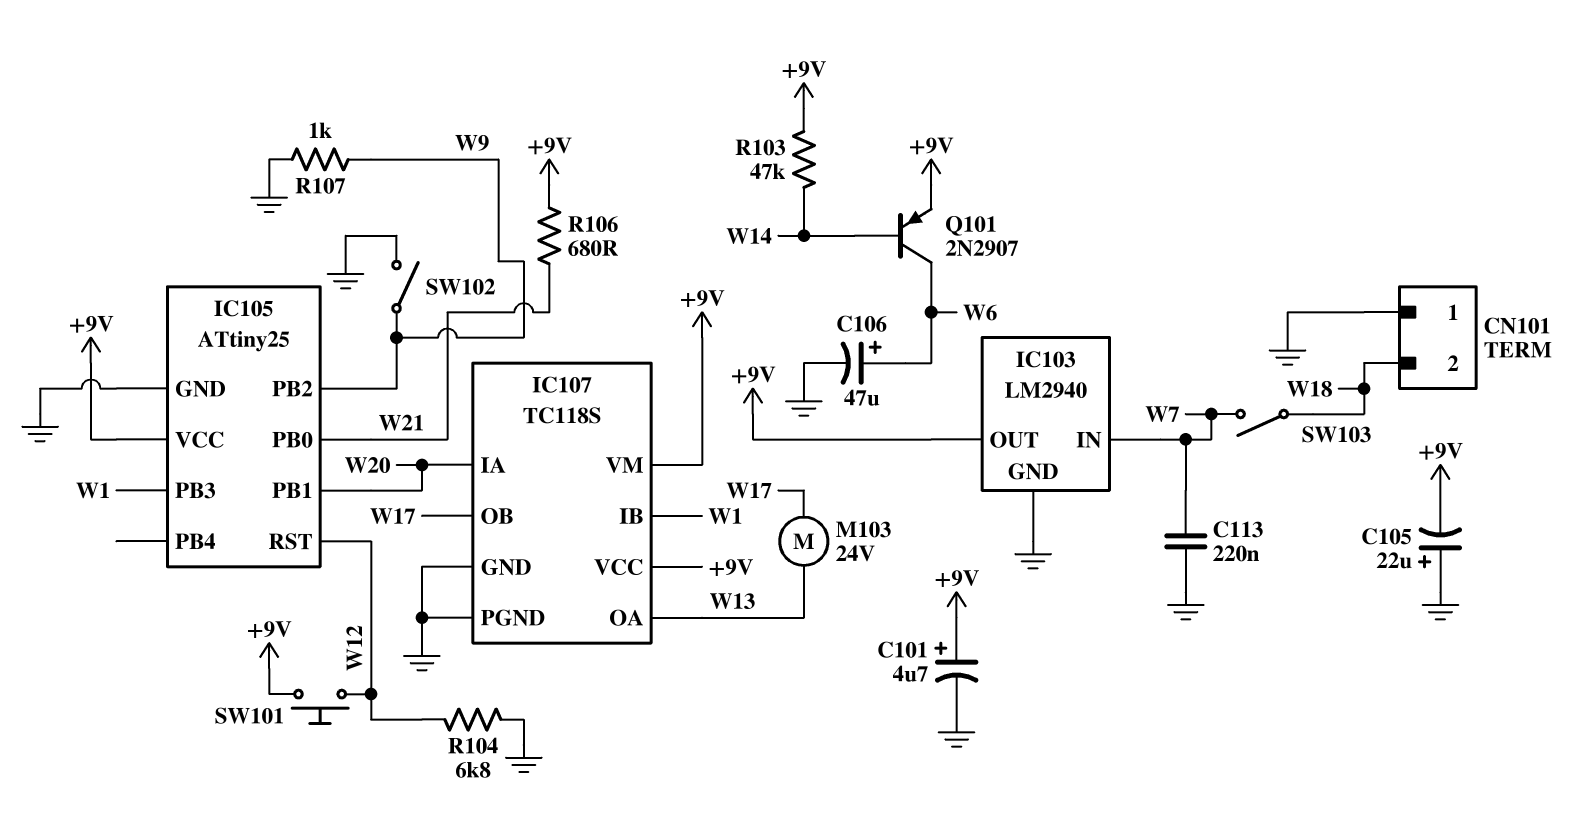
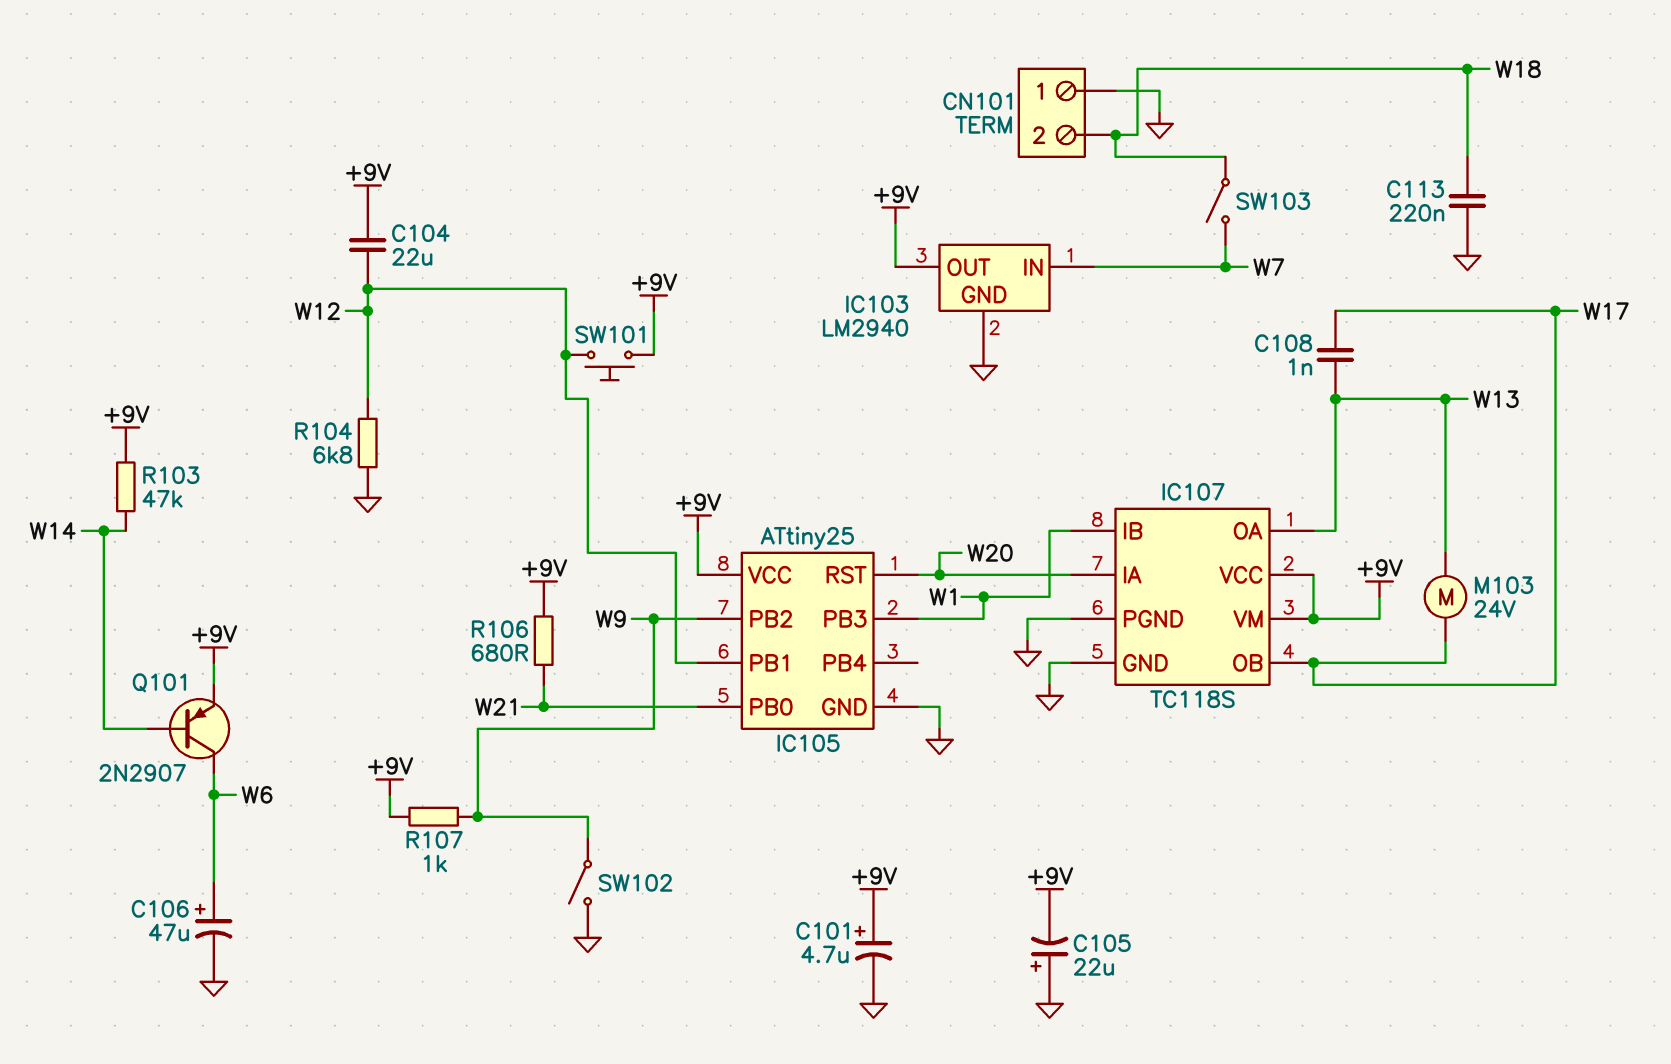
C104: none -> 22uF (+9V, W12)
C108: none -> 1nF (W13, W17)
C113: 220nF (GND, W7) -> 220nF (GND, W18)
IC105 pin PB1: W20 -> W12
IC105 pin RST: W12 -> W20
R107: 1k (GND, W9) -> 1k (+9V, W9)

